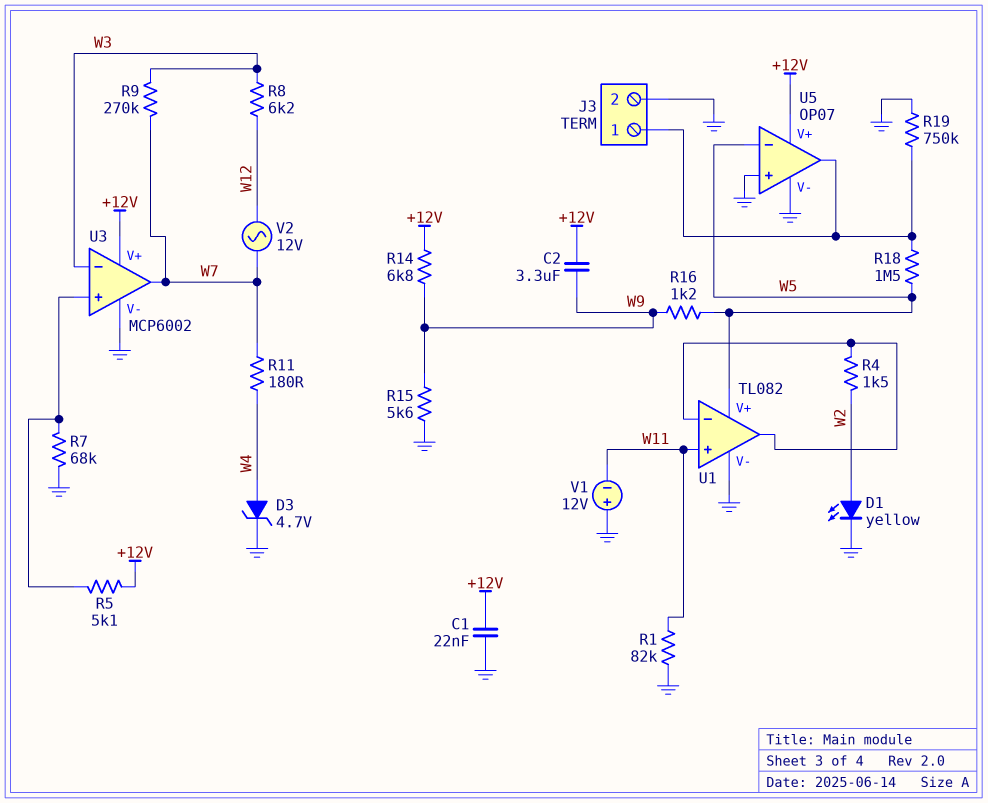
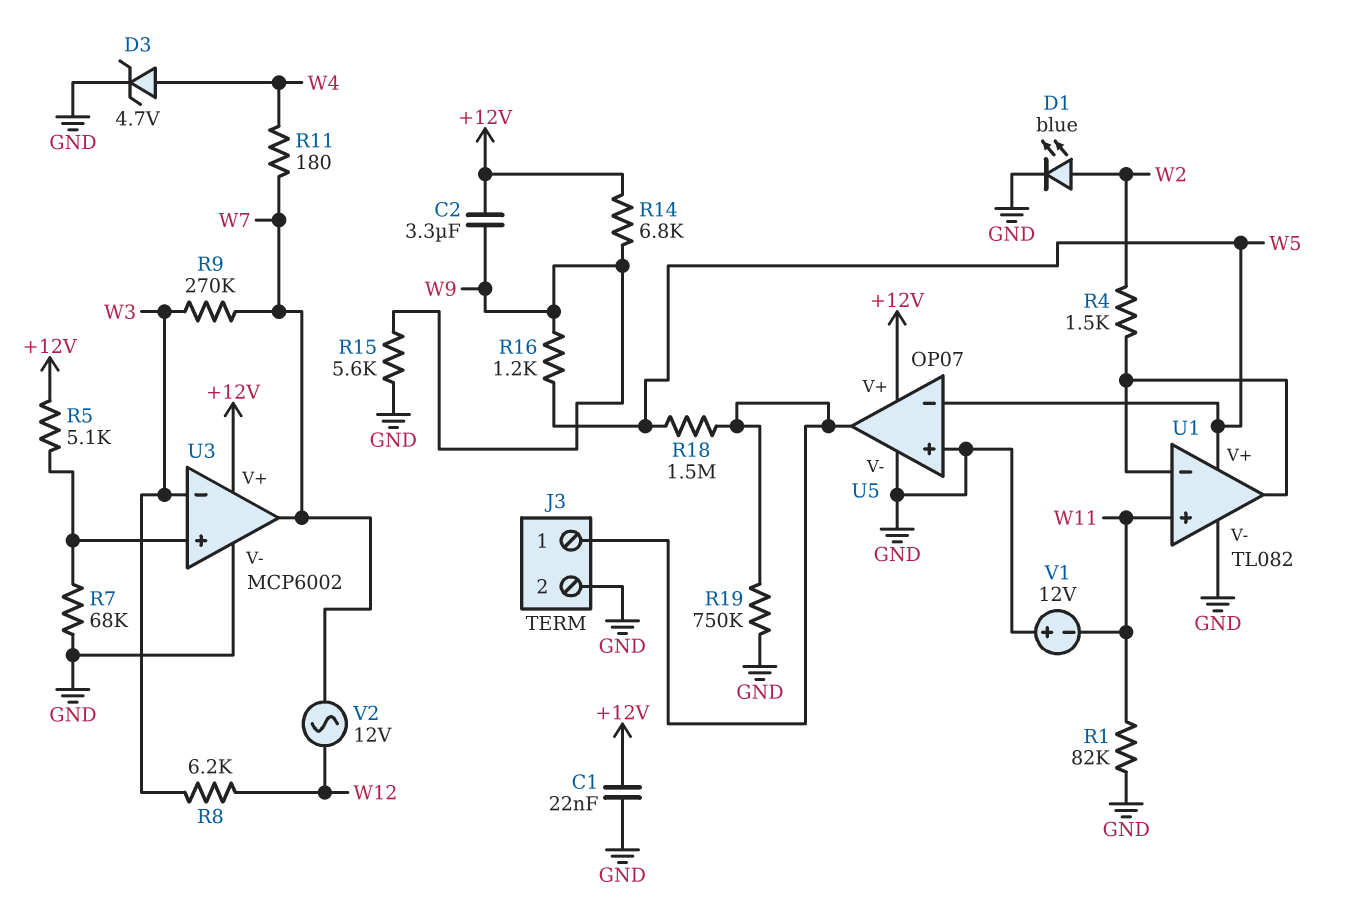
D1: LED yellow (A W2, K GND) -> LED blue (A W2, K GND)

